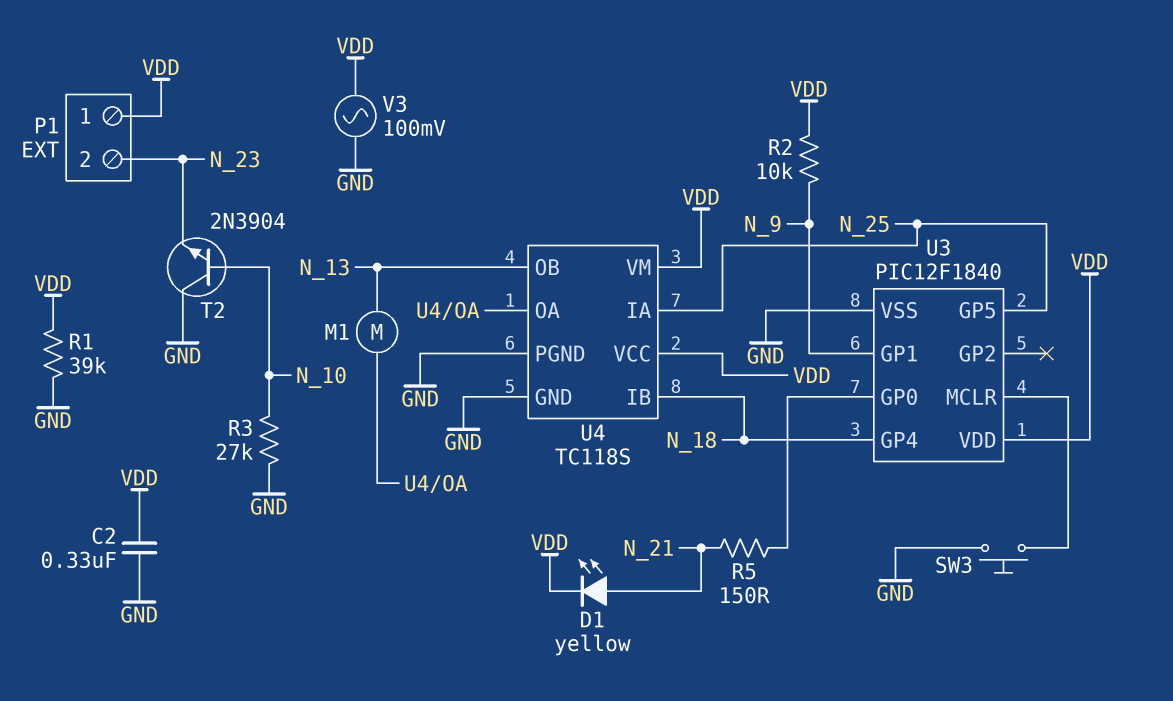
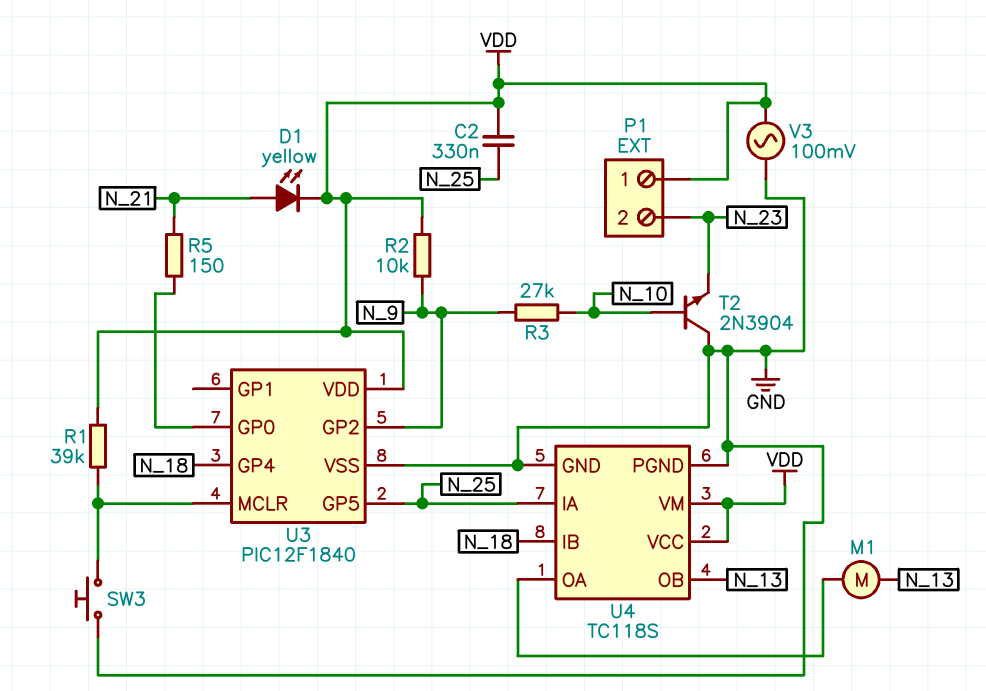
C2: 330nF (GND, VDD) -> 330nF (N_25, VDD)
R1: 39k (GND, VDD) -> 39k (U3/MCLR, VDD)
R3: 27k (GND, N_10) -> 27k (N_9, N_10)
U3 pin GP1: N_9 -> none
U3 pin GP2: none -> N_9

